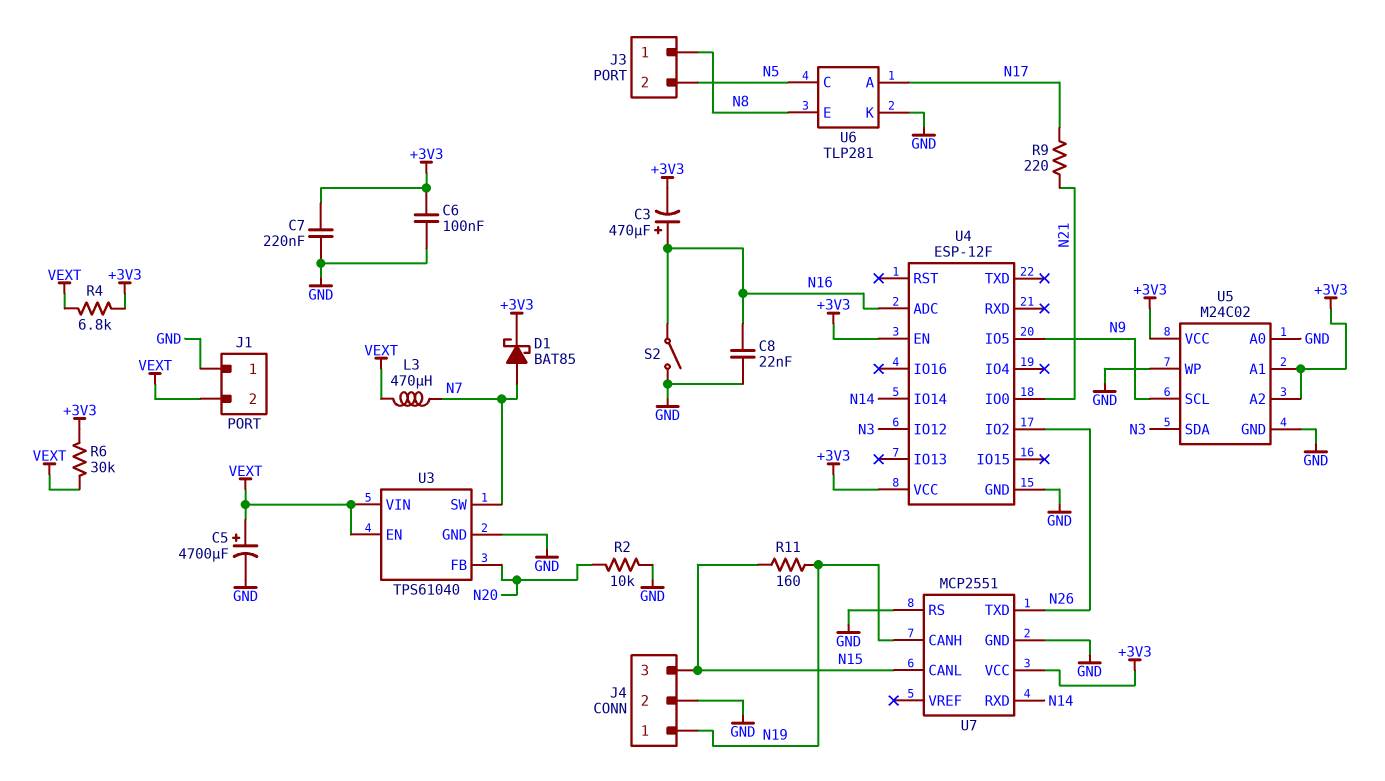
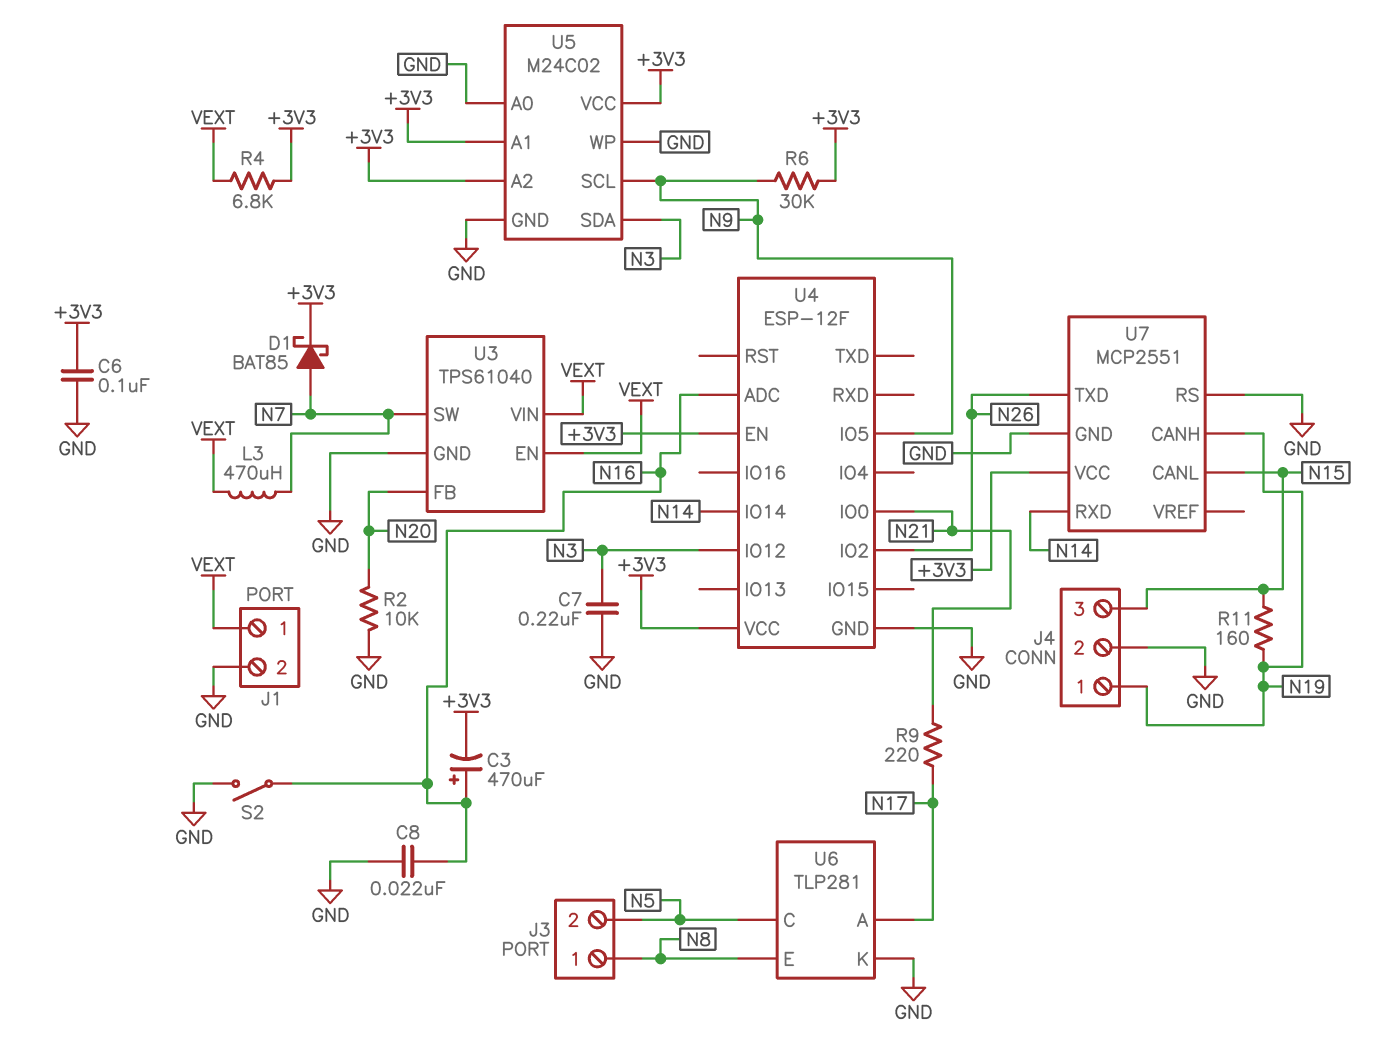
C5: 4700uF (plus VEXT, minus GND) -> none
C7: 220nF (+3V3, GND) -> 220nF (GND, N3)
J1 pin 1: GND -> VEXT
J1 pin 2: VEXT -> GND
R6: 30k (+3V3, VEXT) -> 30k (+3V3, N9)

